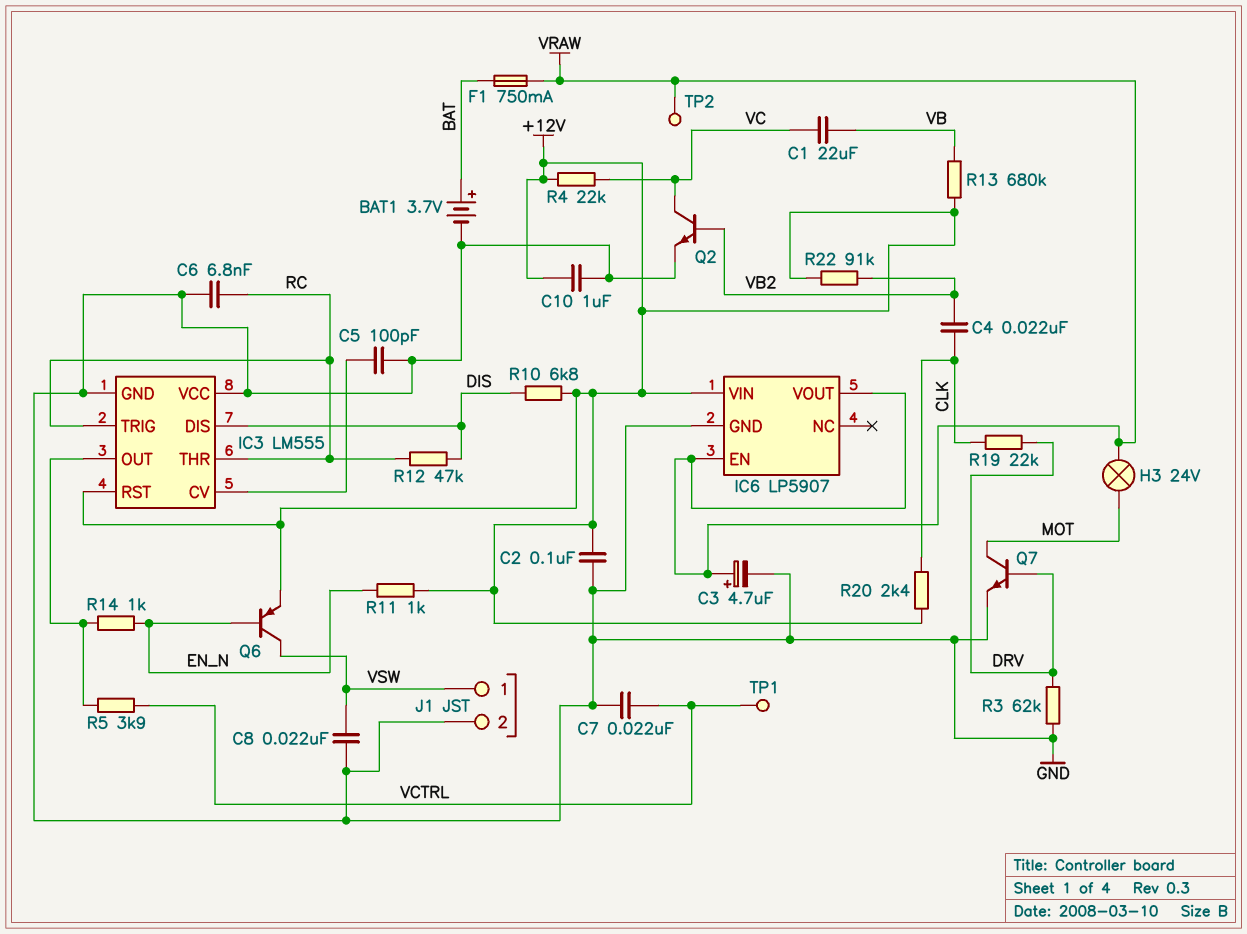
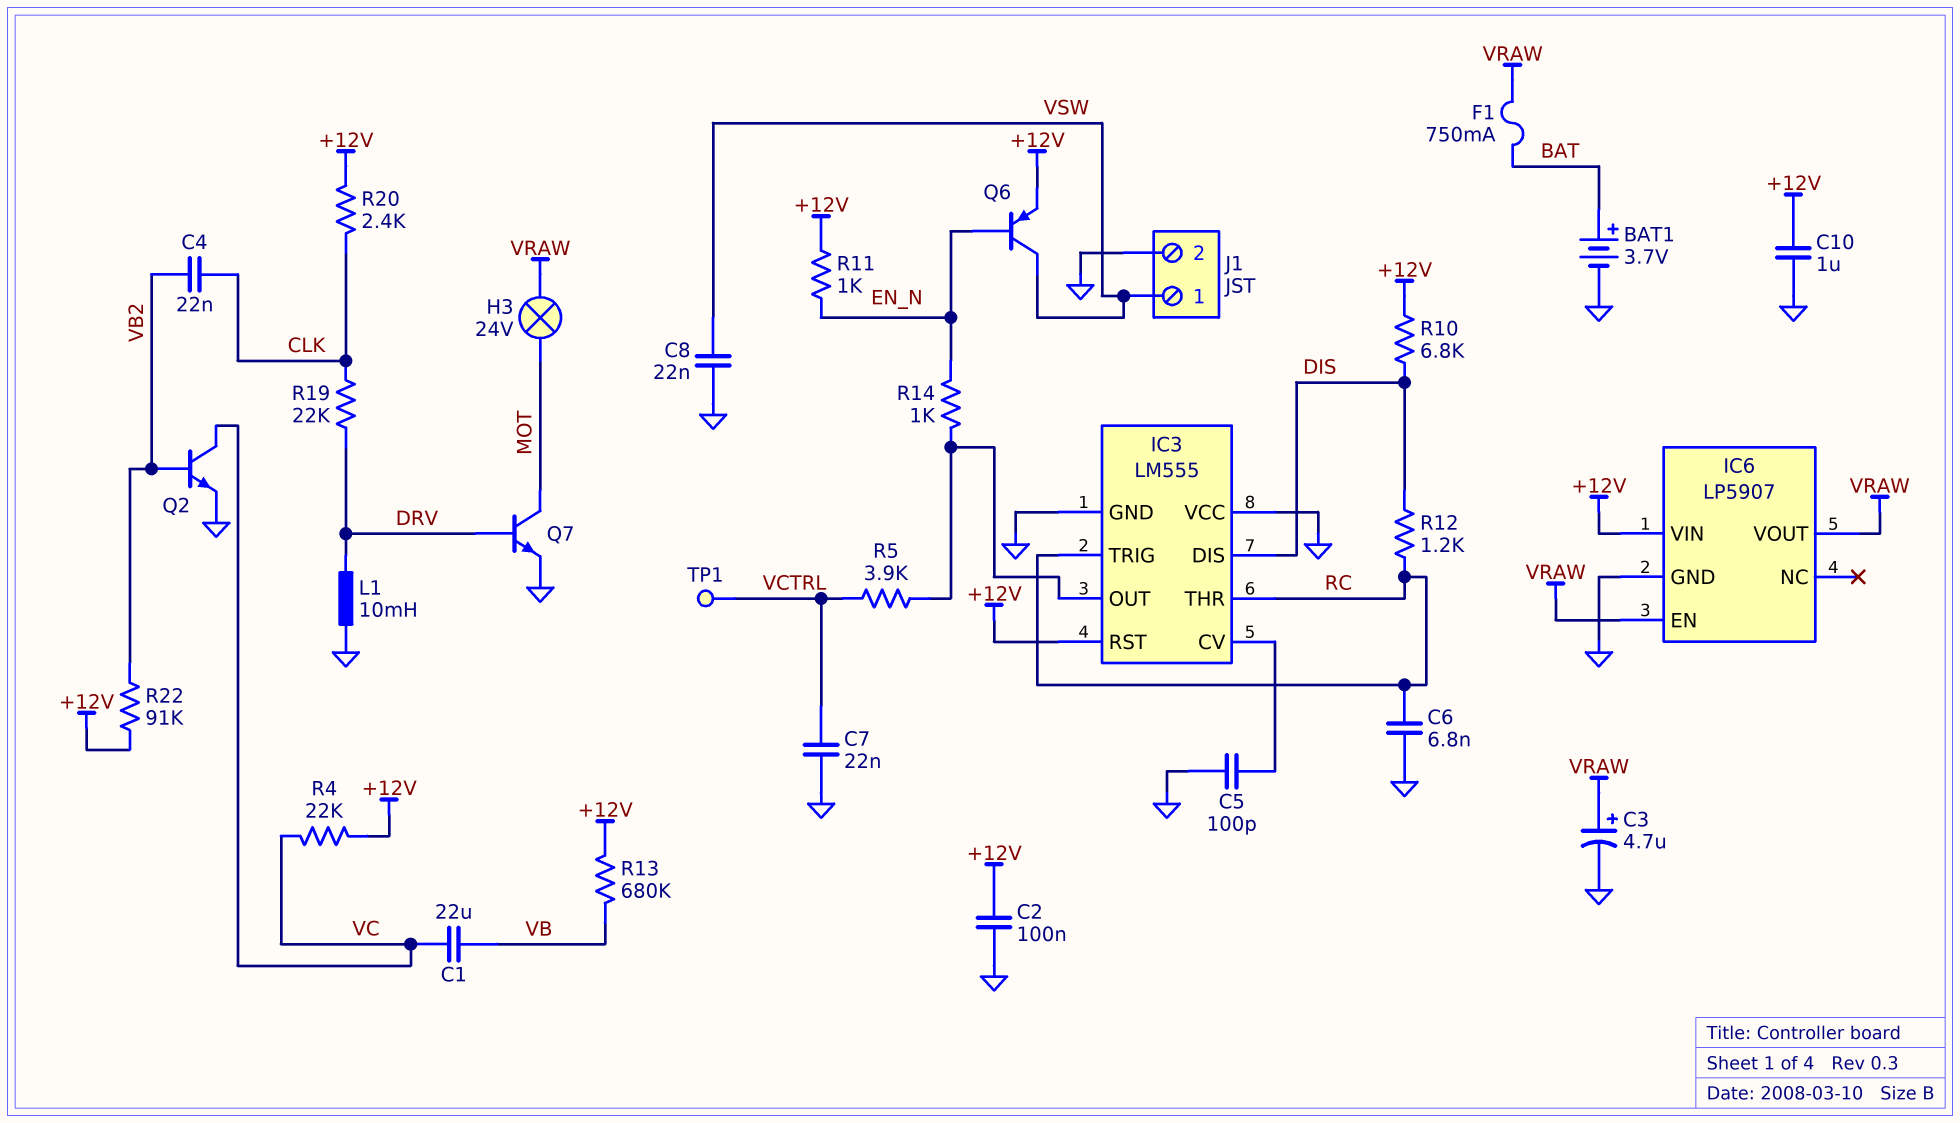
L1: none -> 10mH (DRV, GND)
R3: 62k (DRV, GND) -> none
R12: 47k (DIS, RC) -> 1.2k (DIS, RC)
TP2: test point (VRAW) -> none

